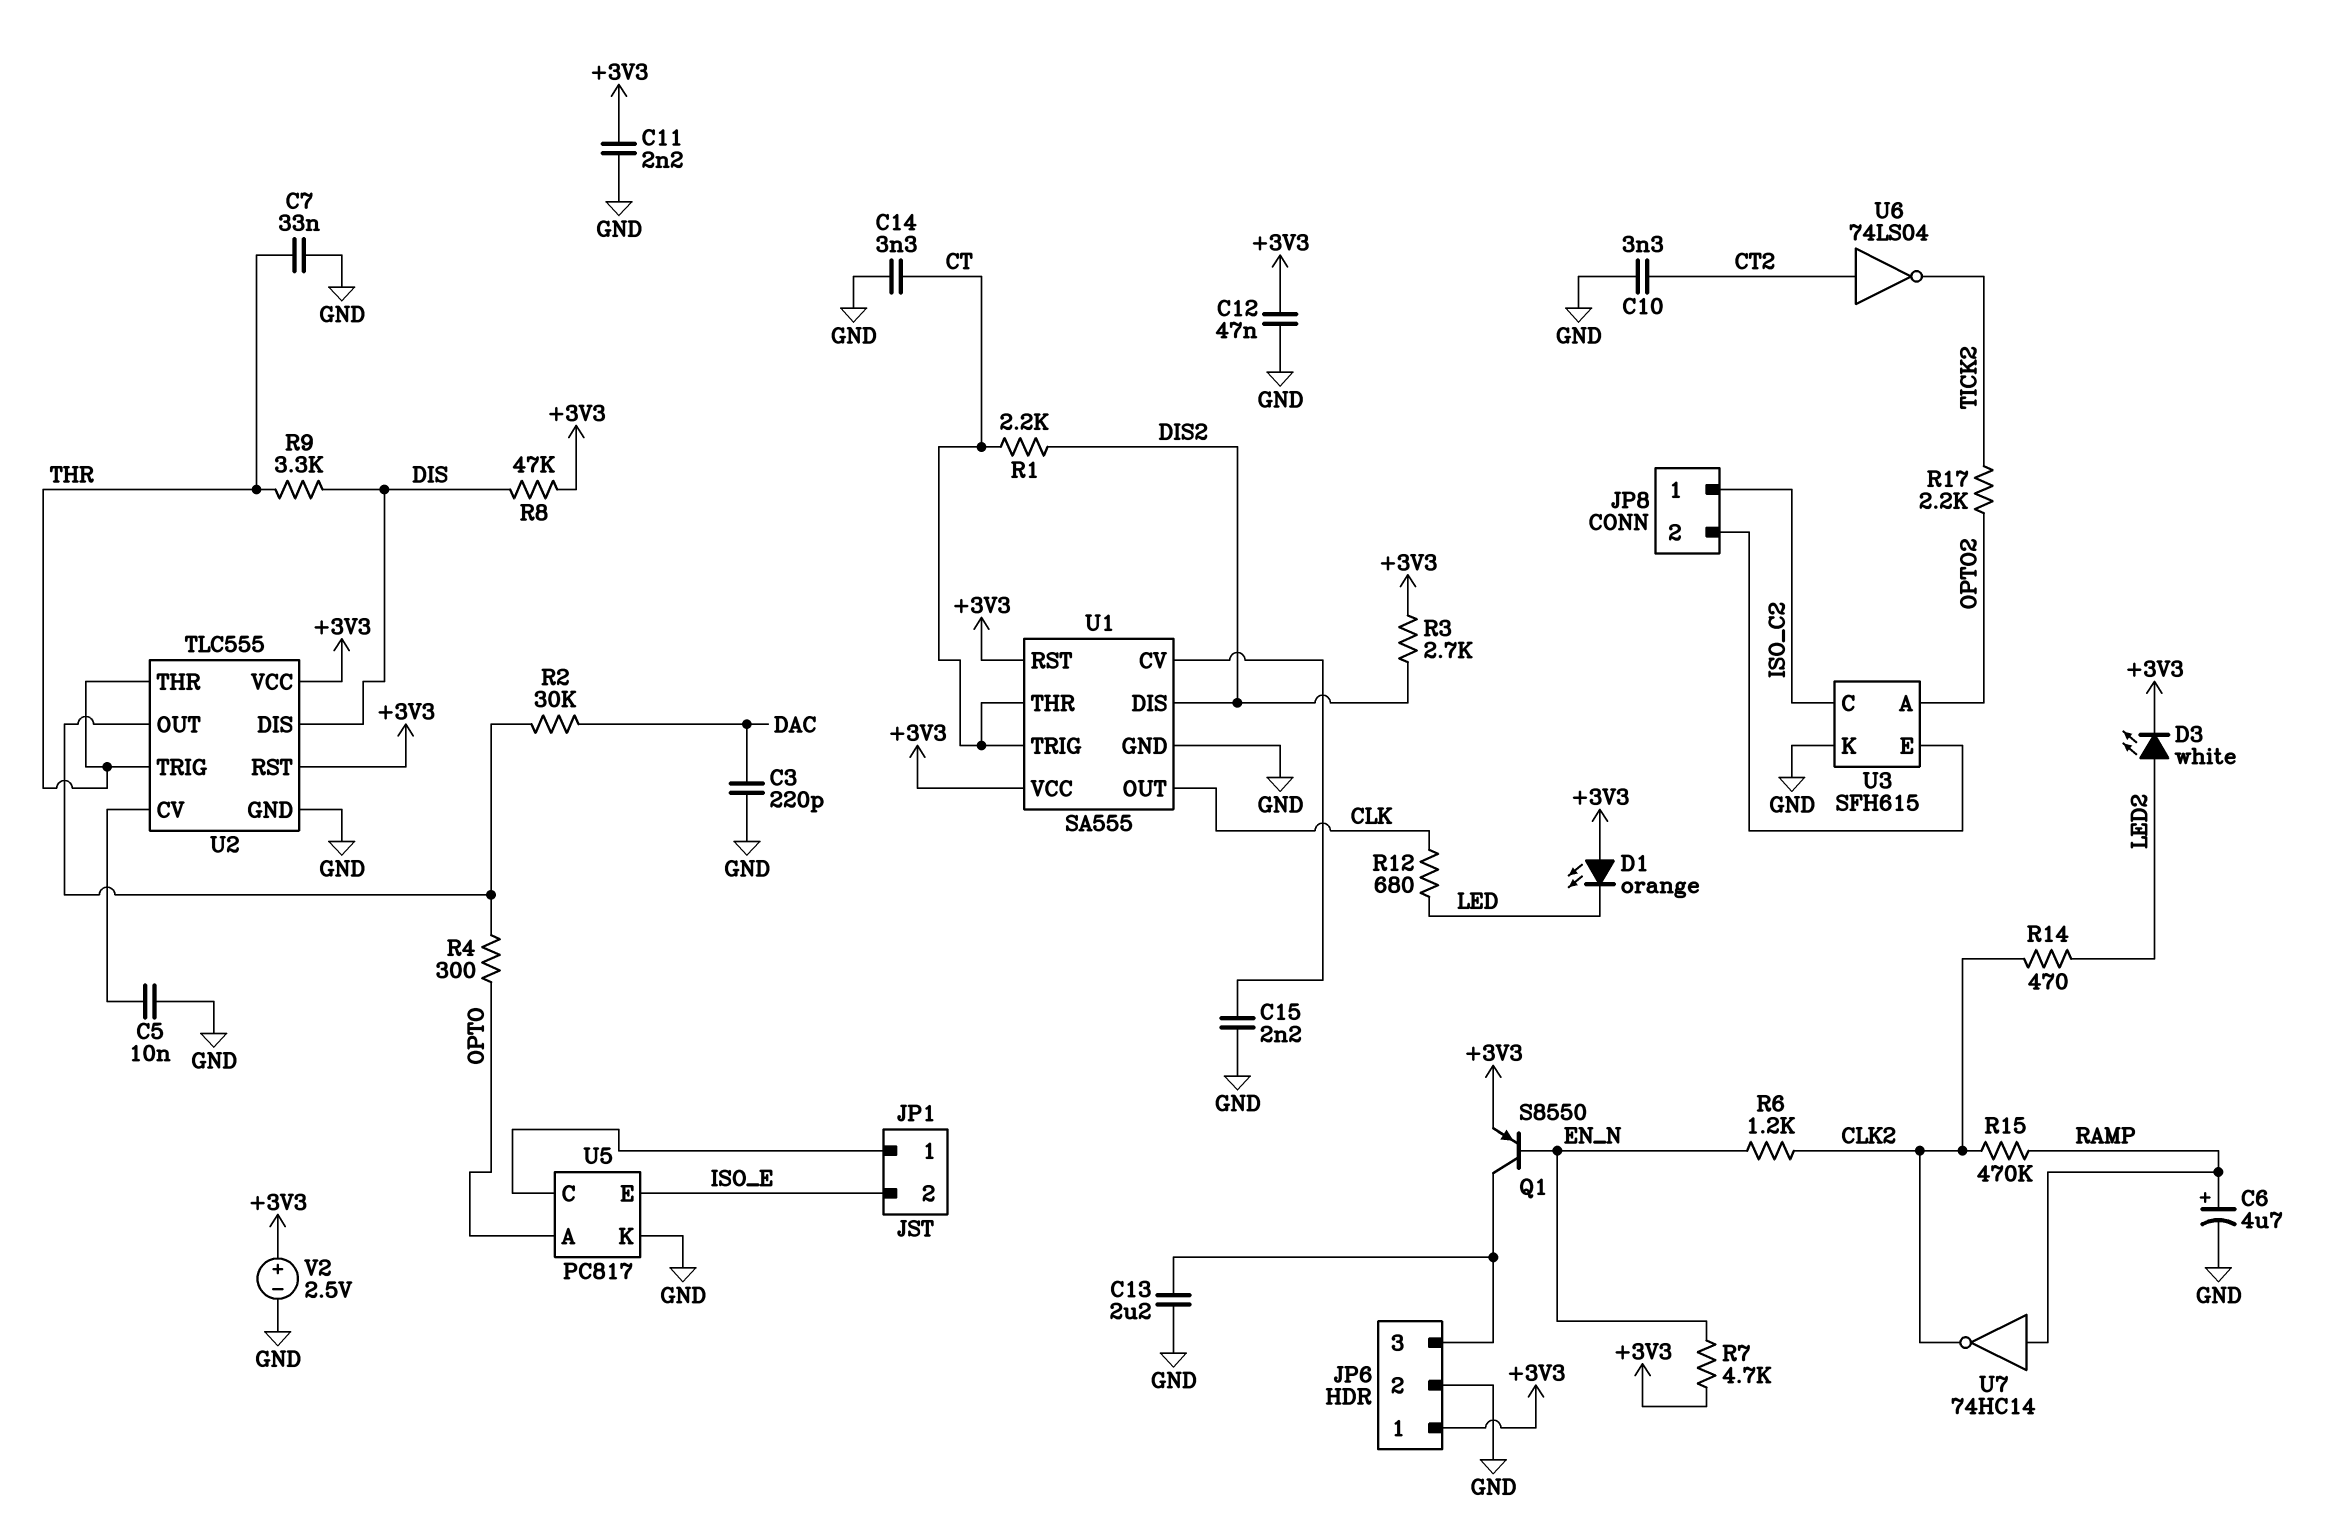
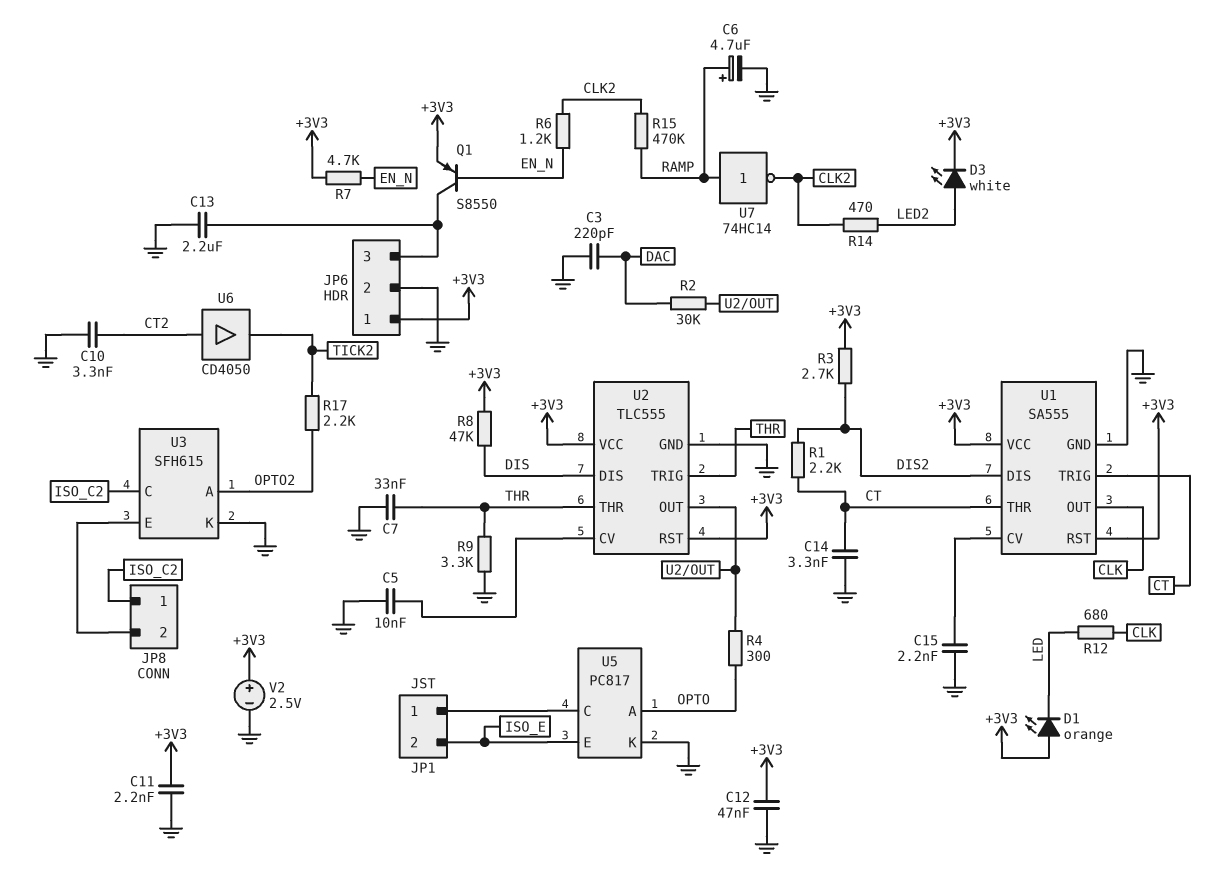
R9: 3.3k (DIS, THR) -> 3.3k (GND, THR)
U6: NOT 74LS04 (in CT2, out TICK2) -> buffer CD4050 (in CT2, out TICK2)

